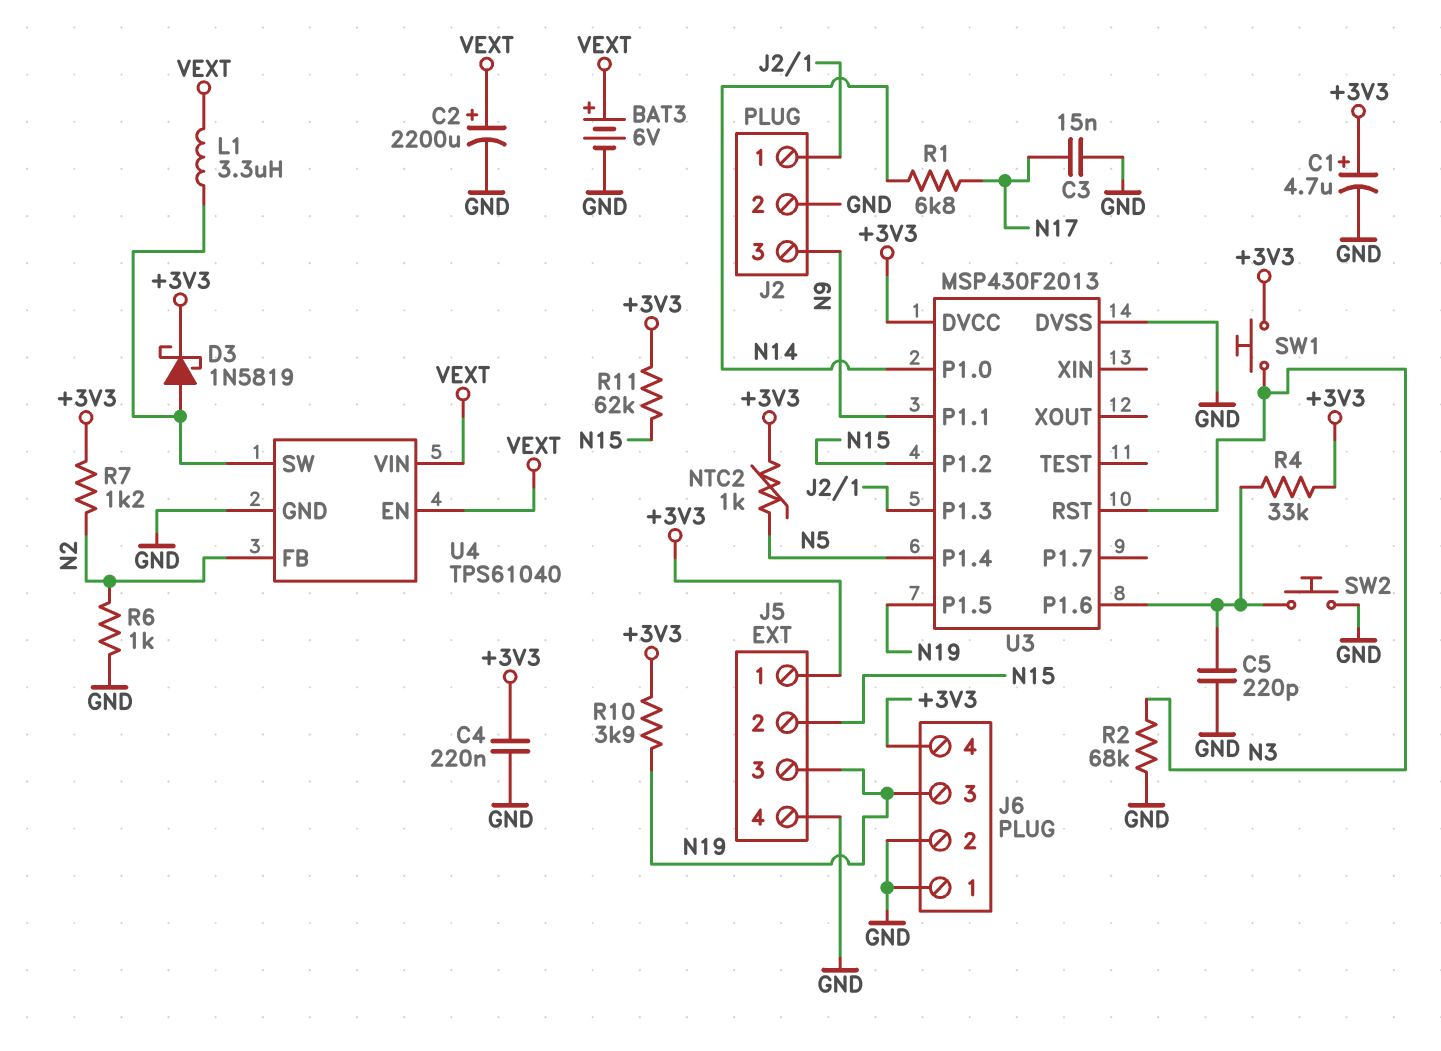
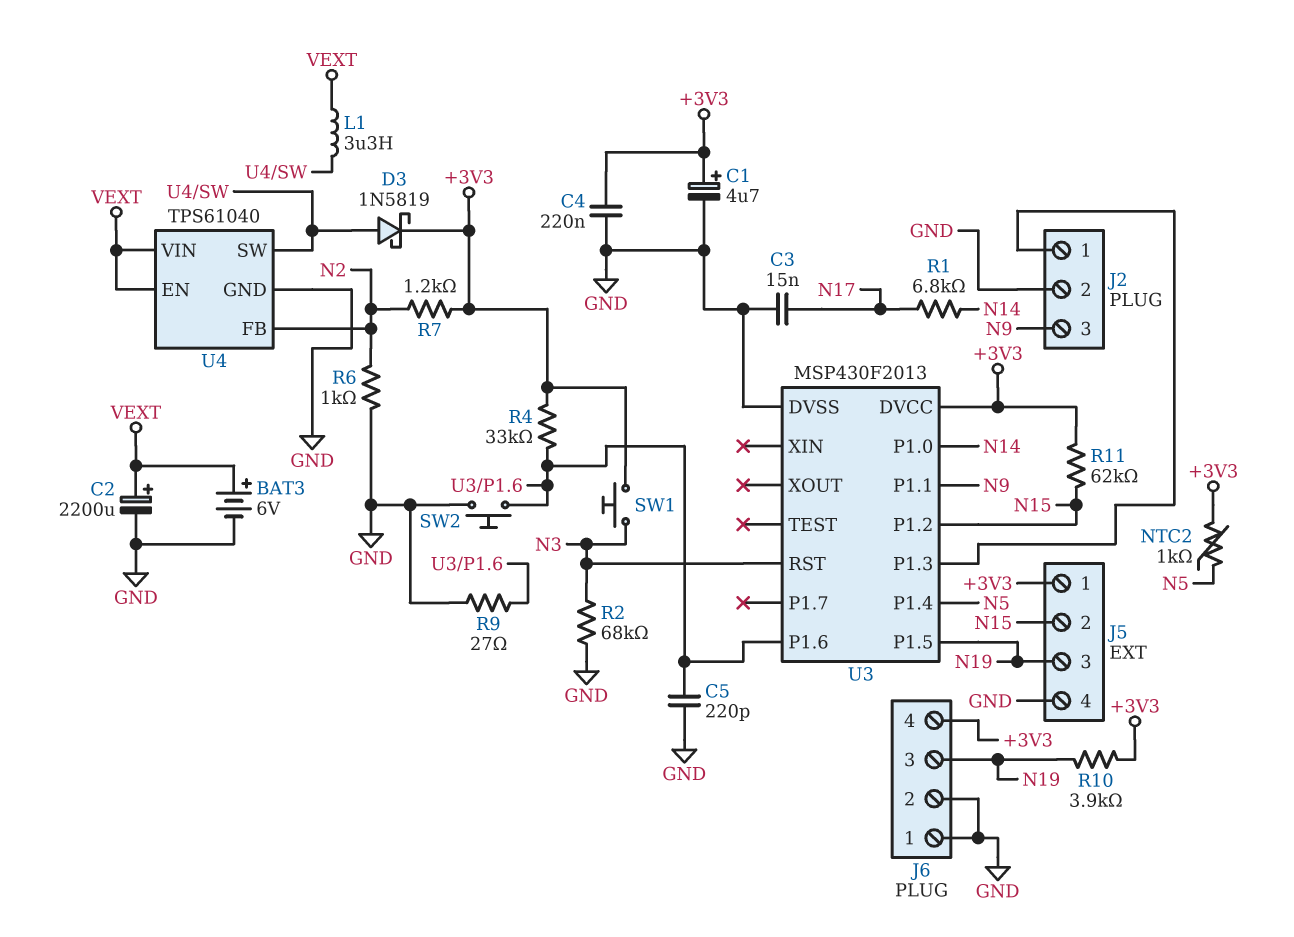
R9: none -> 27 (GND, U3/P1.6)

